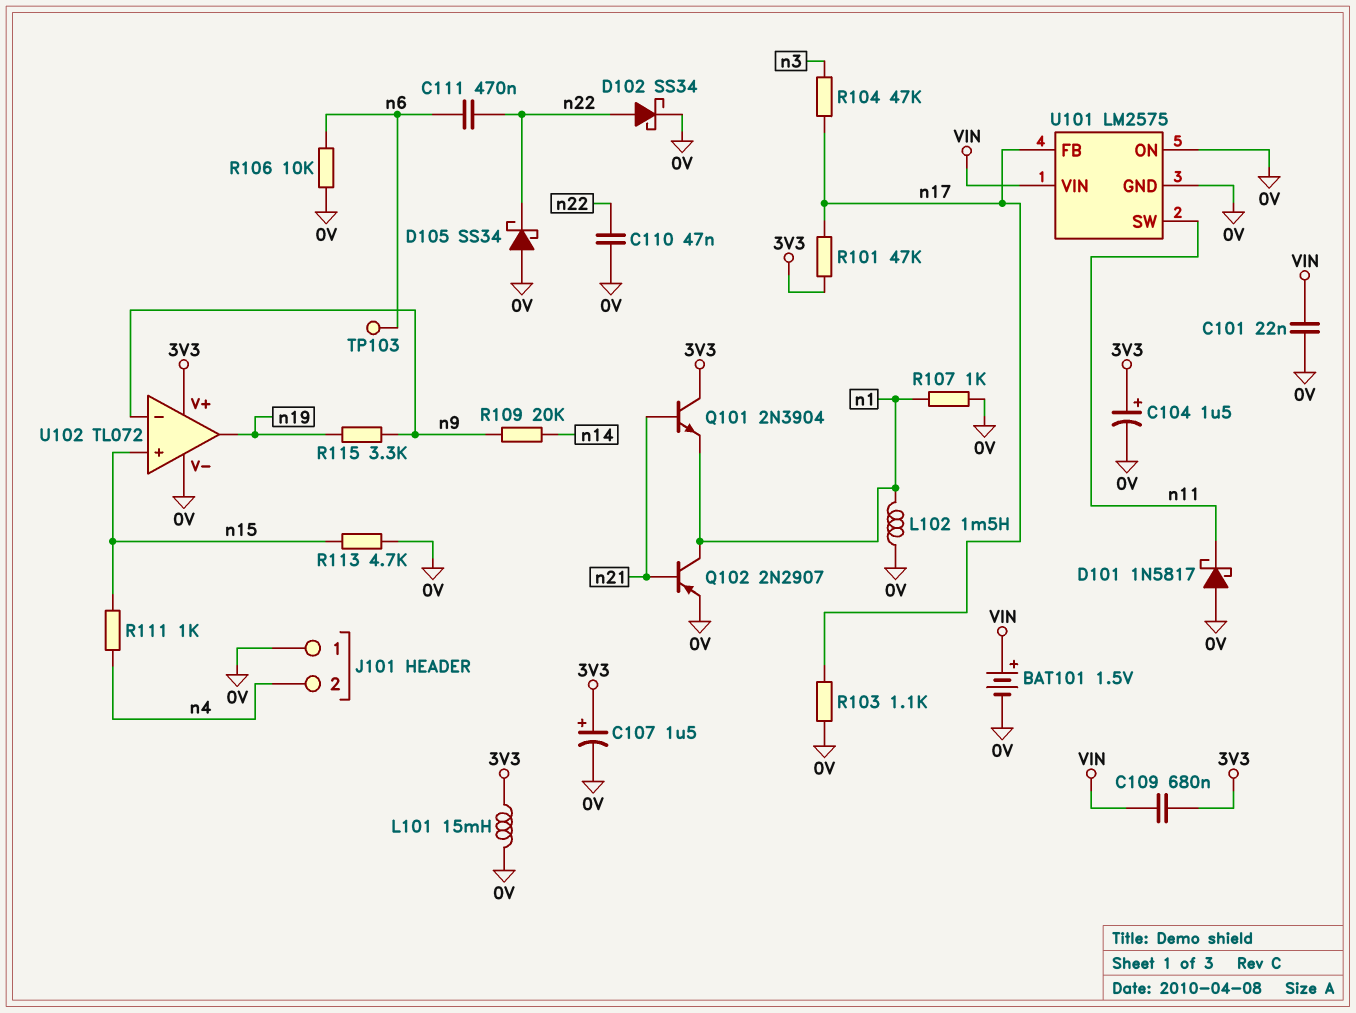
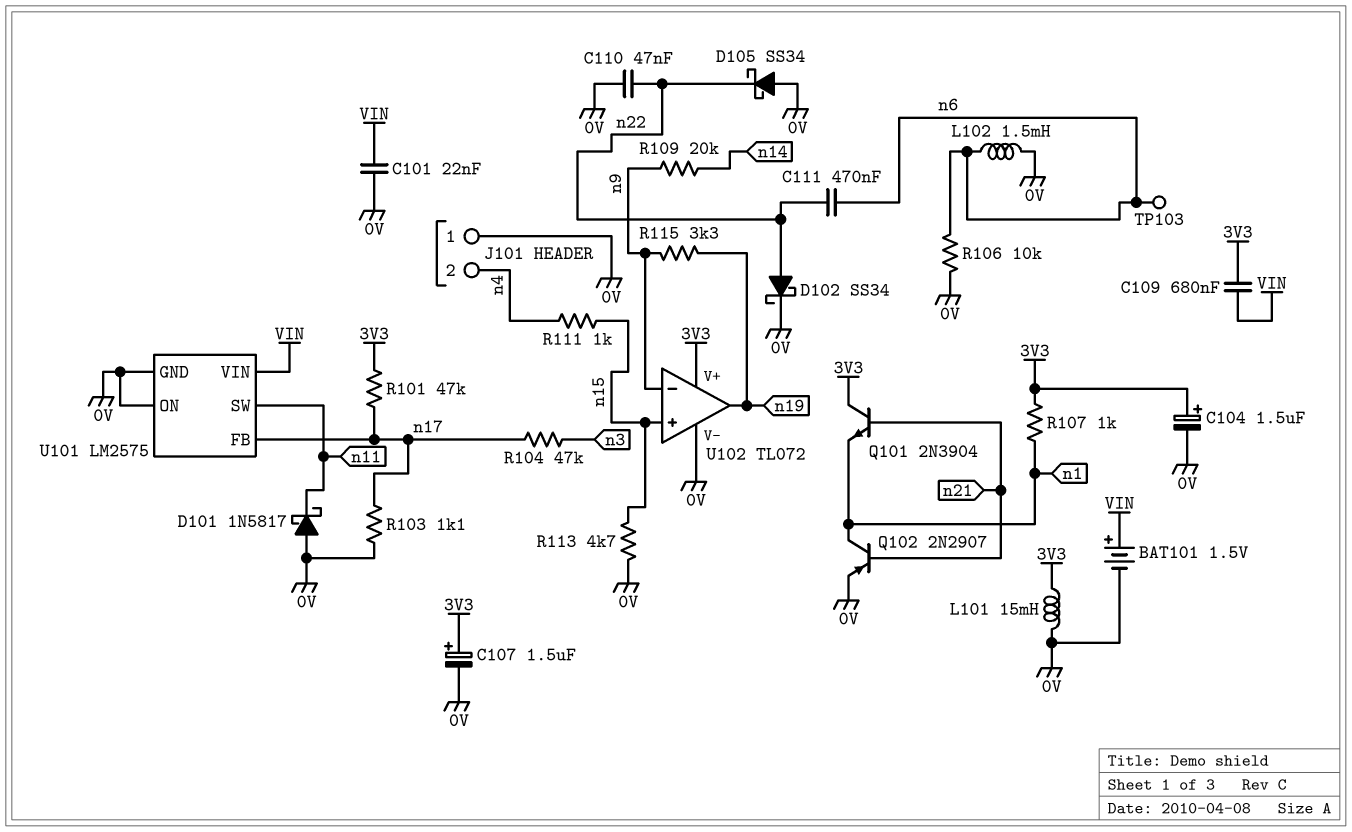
L102: 1.5mH (0V, n1) -> 1.5mH (0V, n6)
R107: 1k (0V, n1) -> 1k (3V3, n1)

